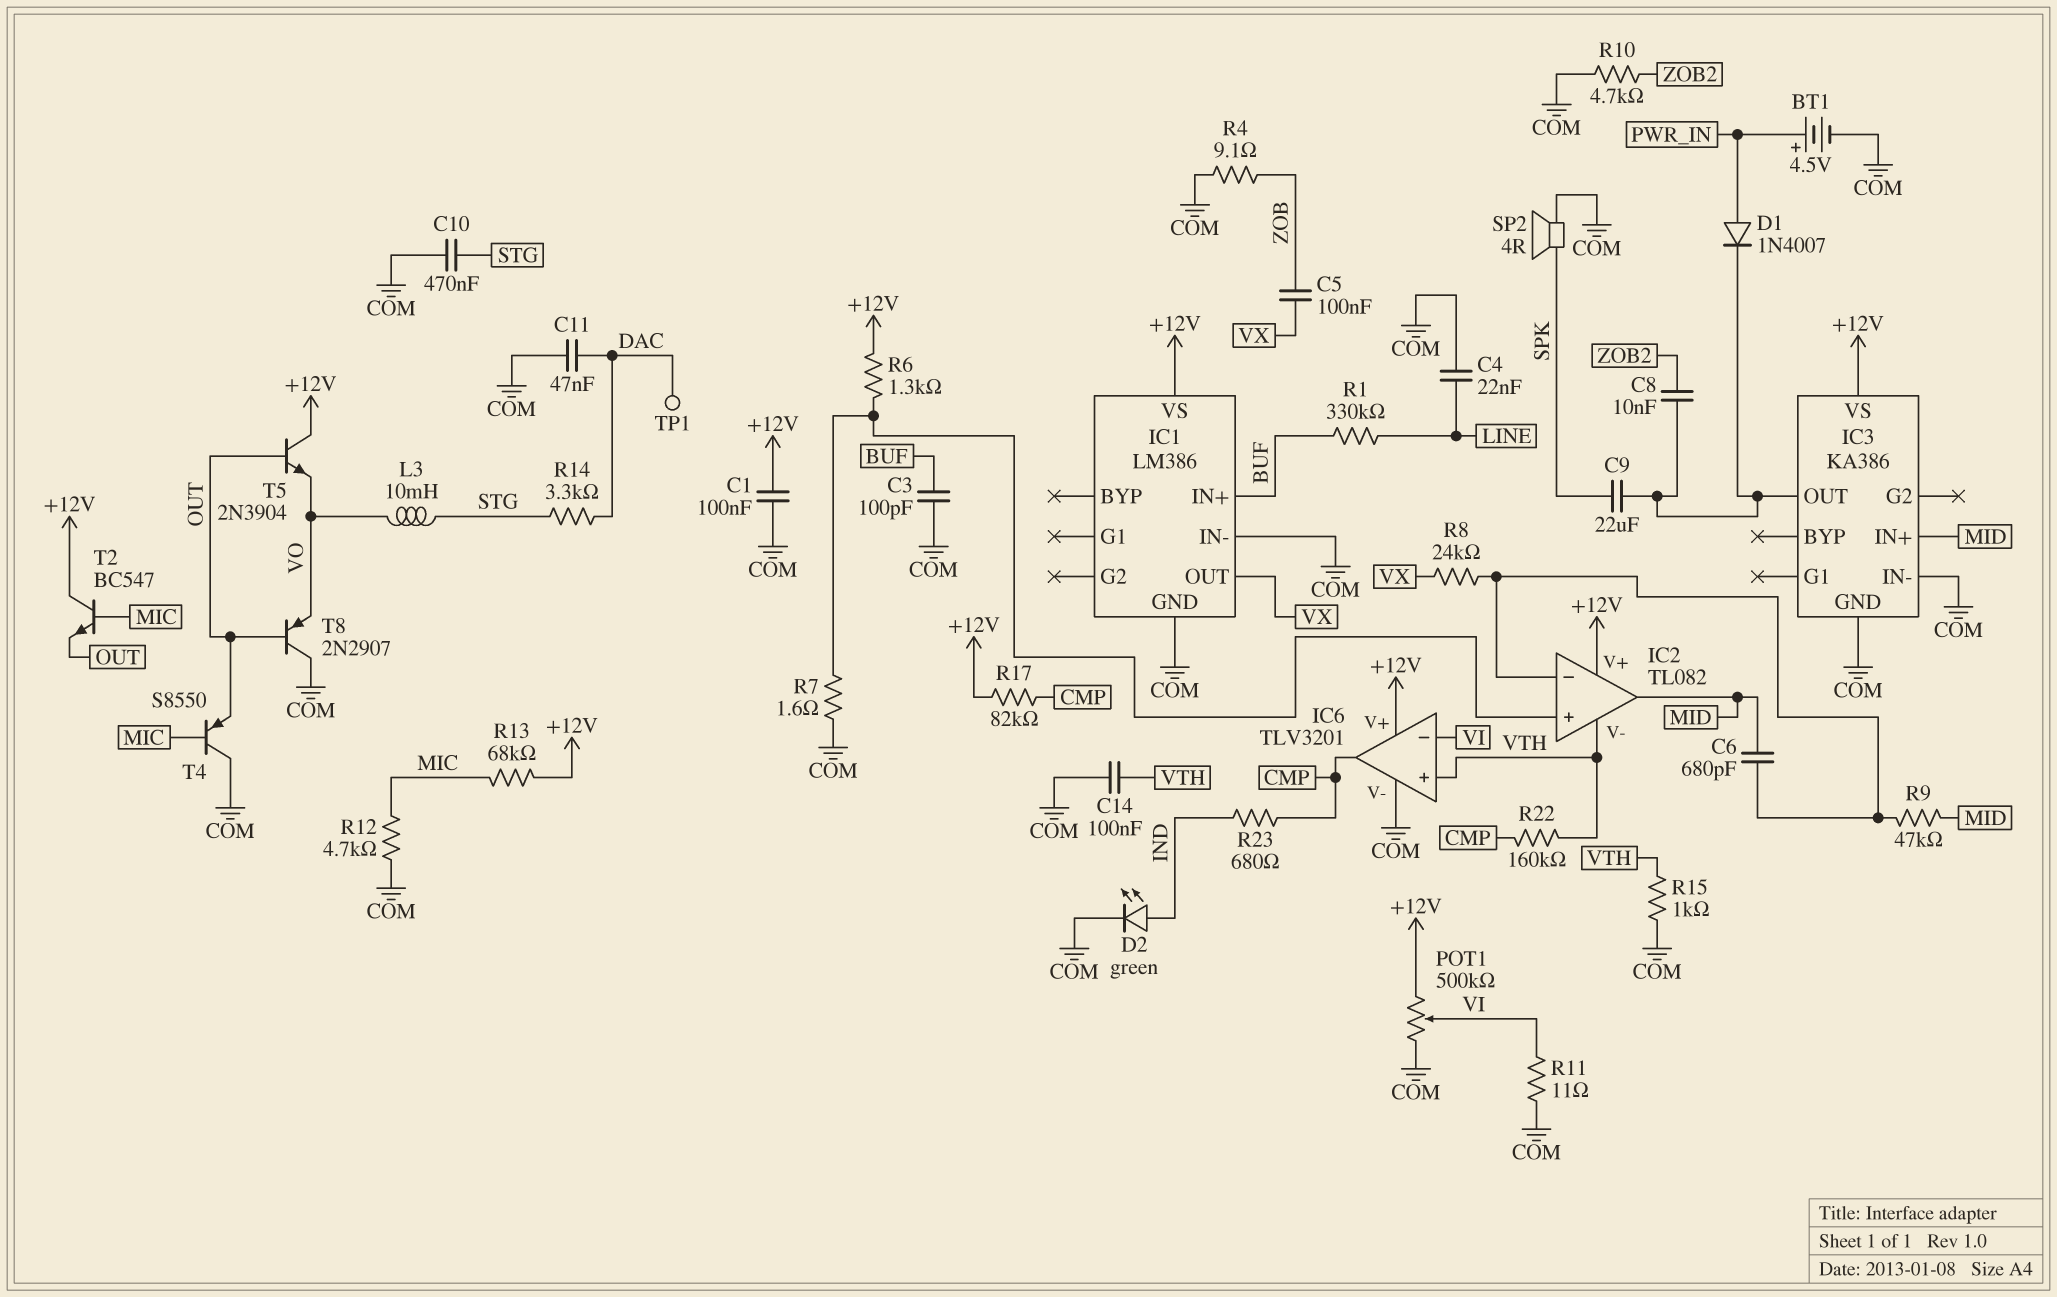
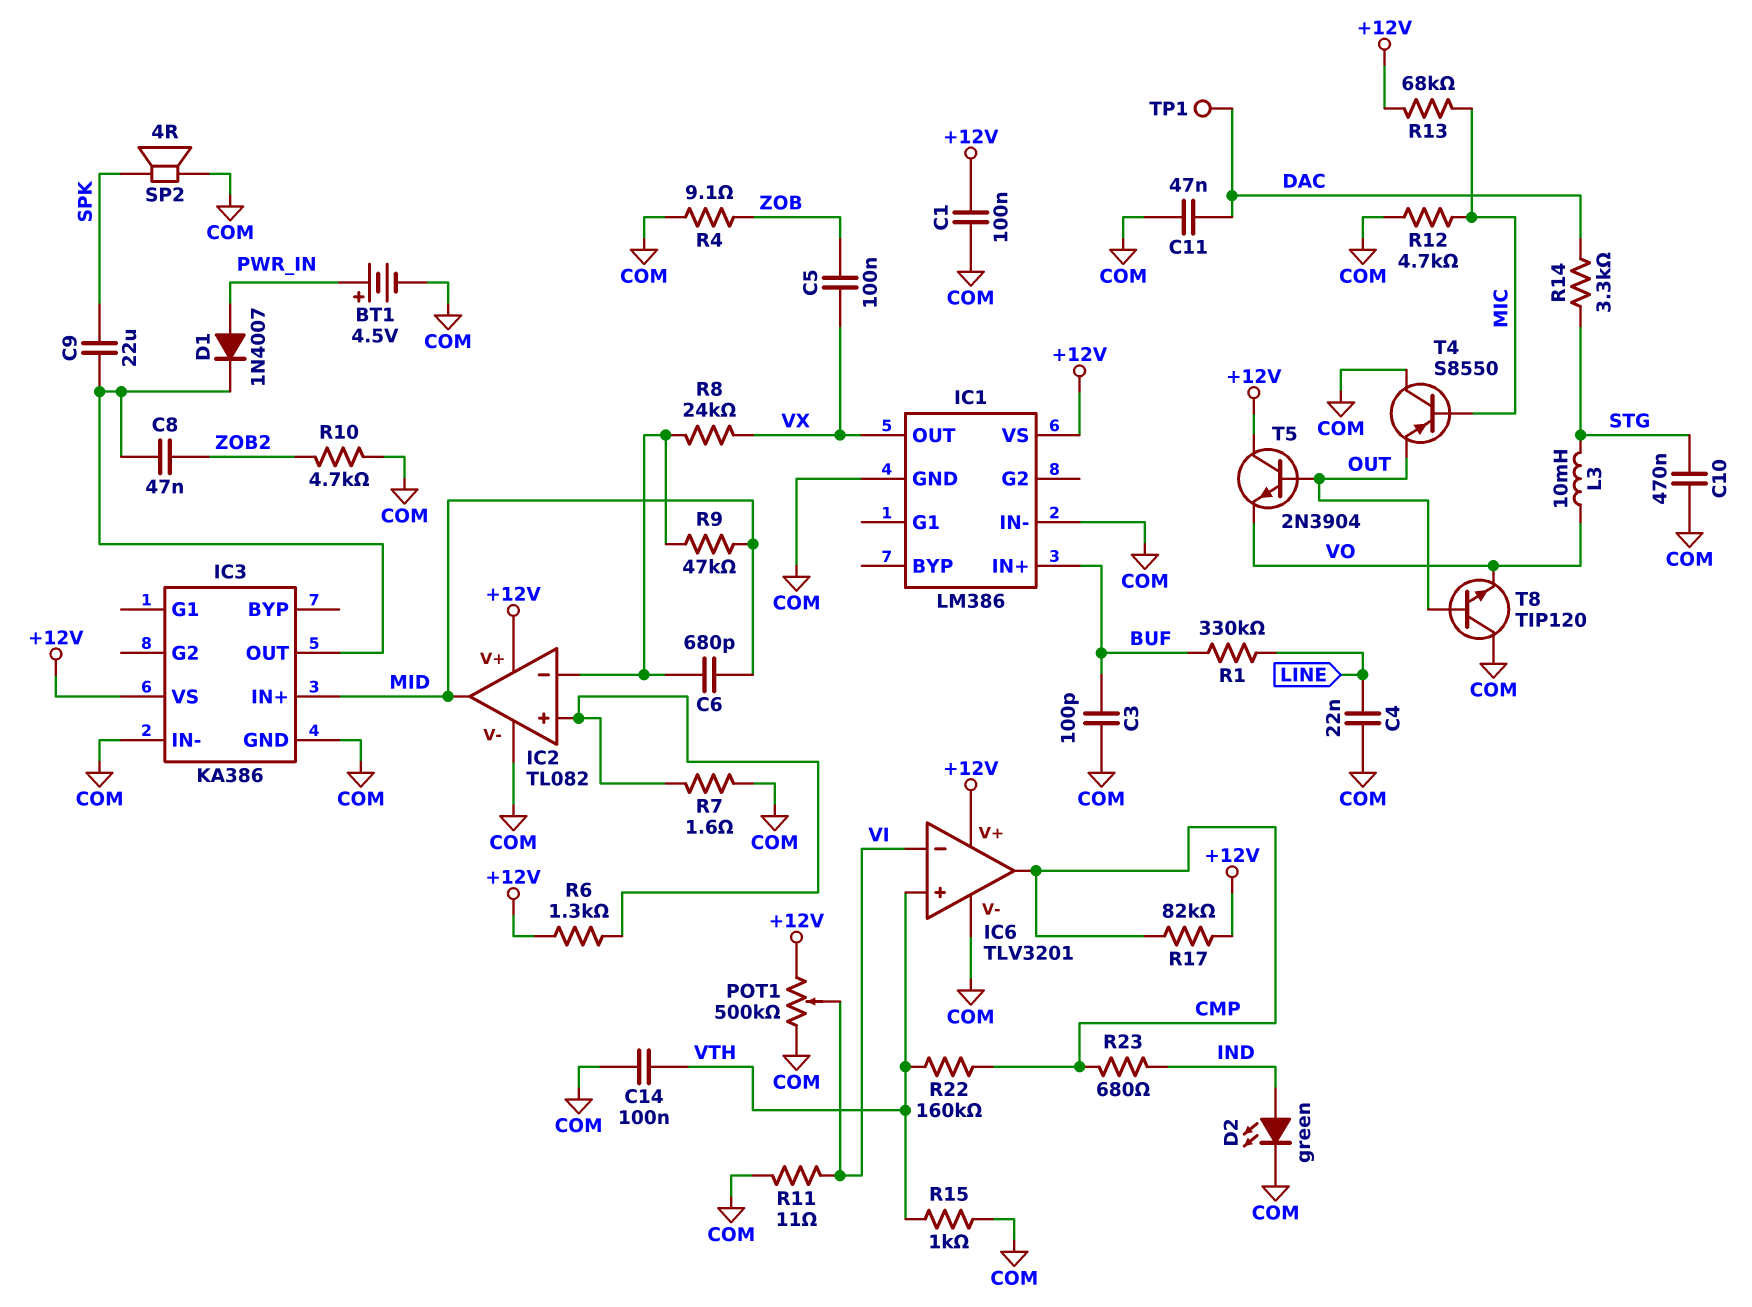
C8: 10nF (IC3/OUT, ZOB2) -> 47nF (IC3/OUT, ZOB2)
IC2 pin V-: VTH -> COM
T2: NPN BC547 (B MIC, C +12V, E OUT) -> none
T8: PNP 2N2907 (B OUT, C COM, E VO) -> NPN TIP120 (B OUT, C COM, E VO)

